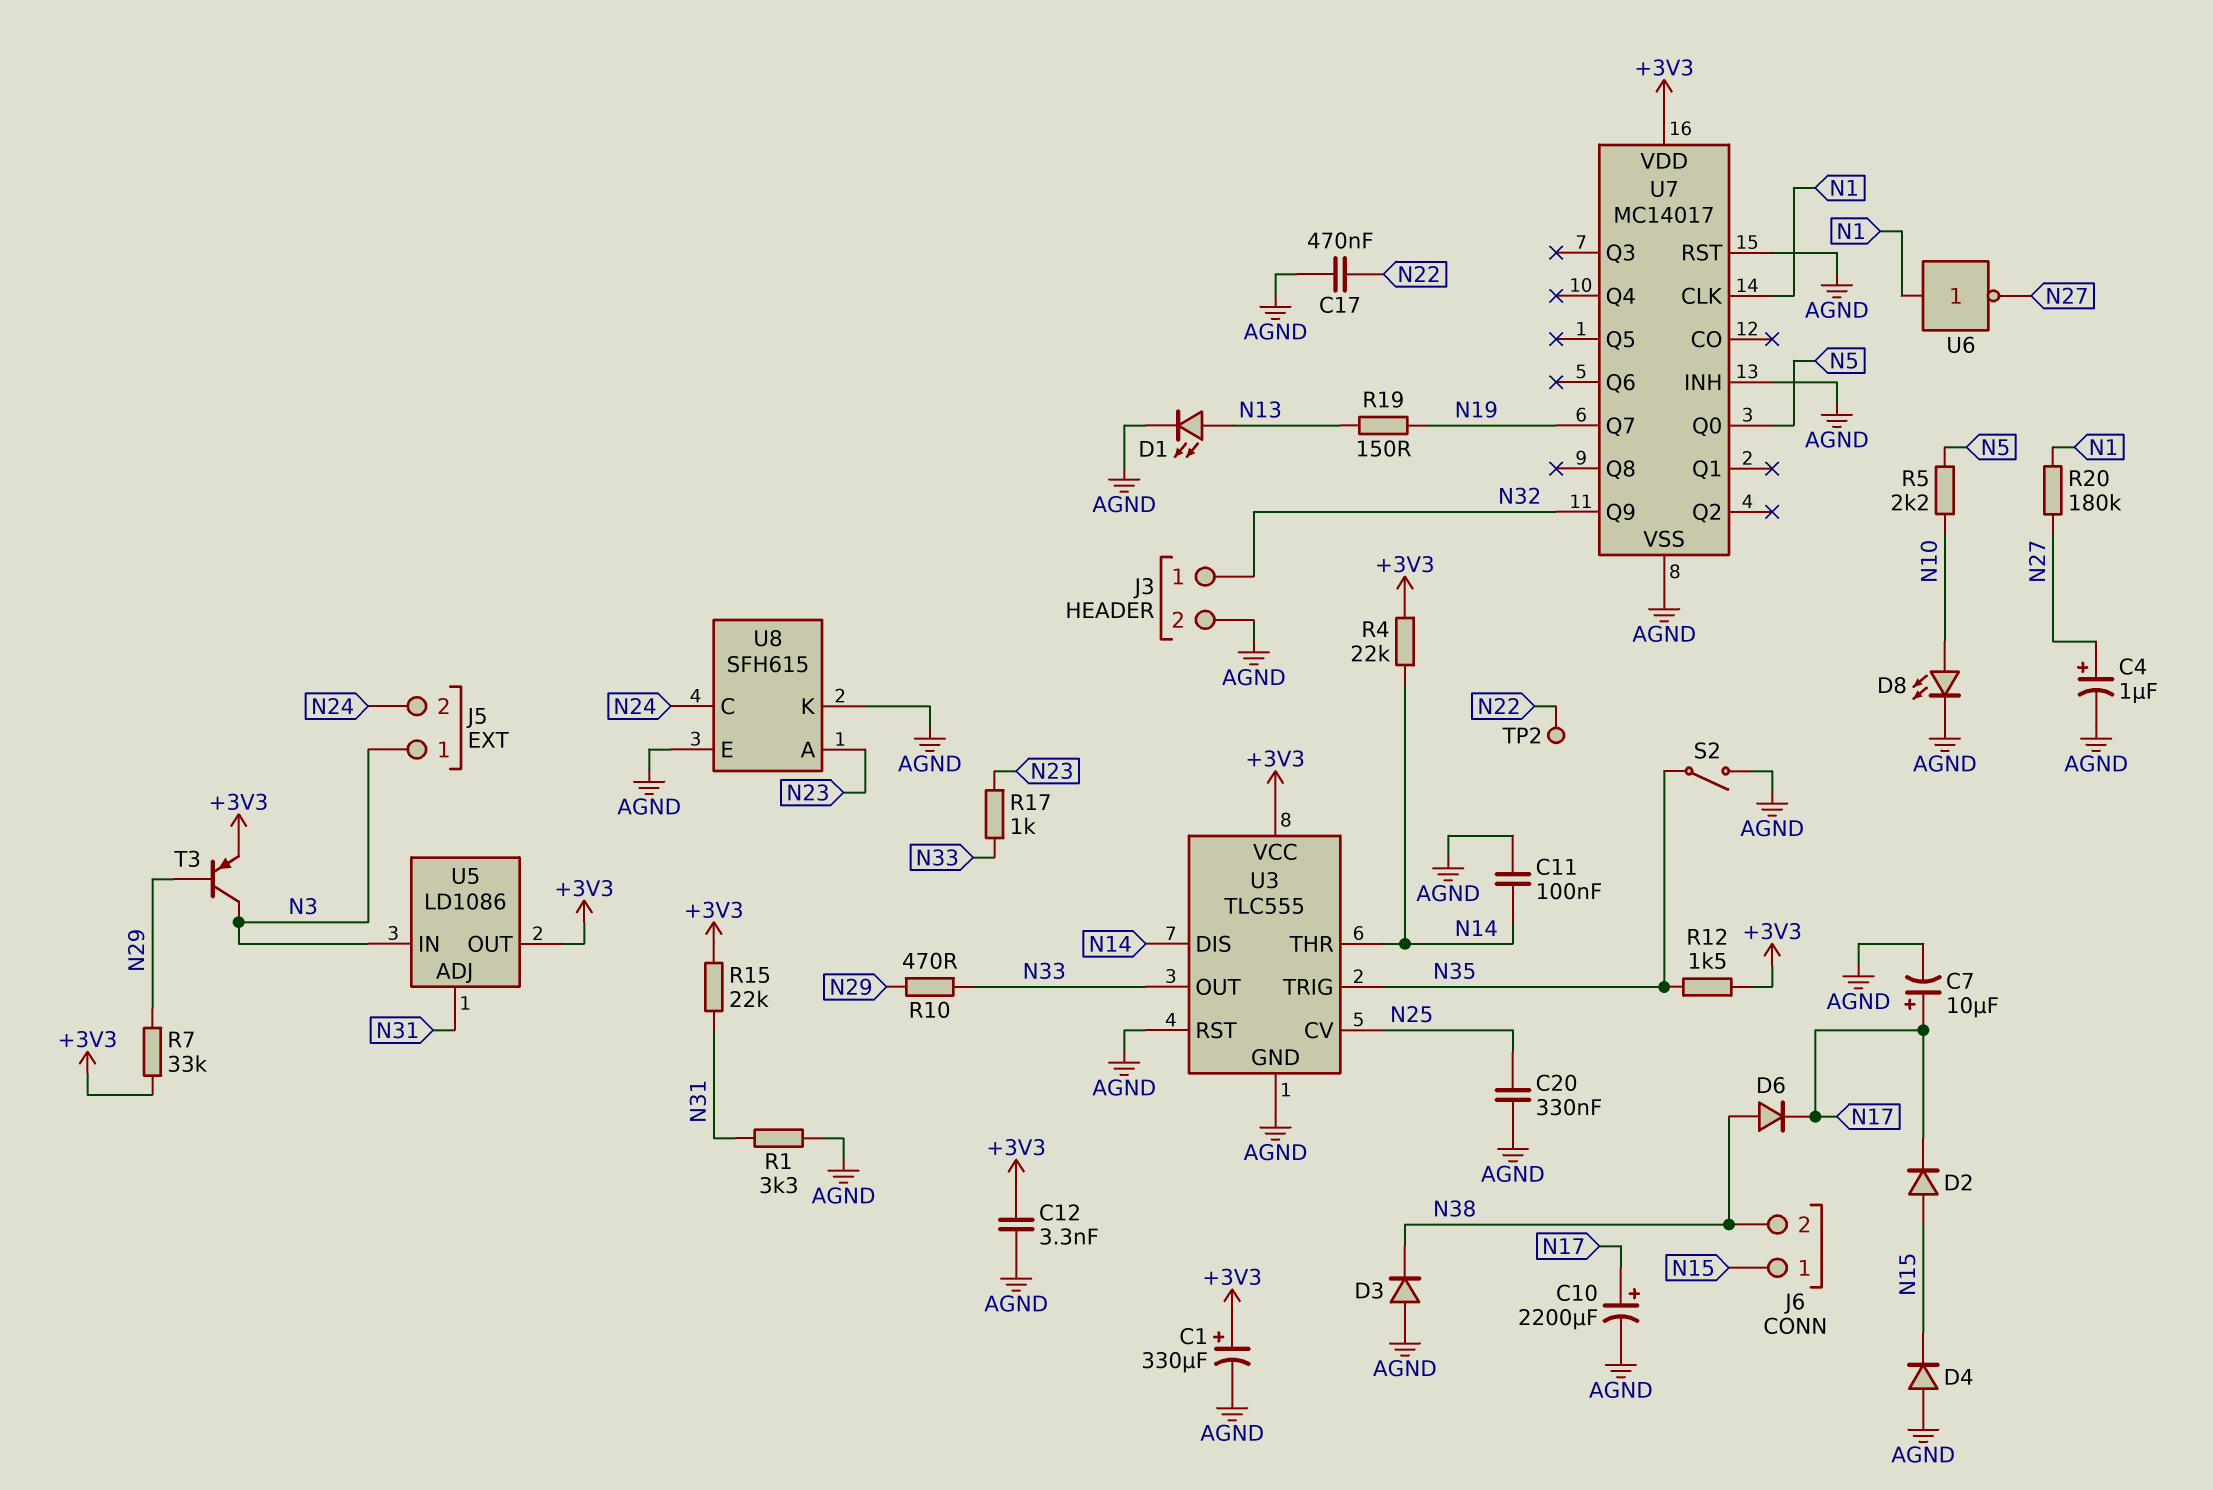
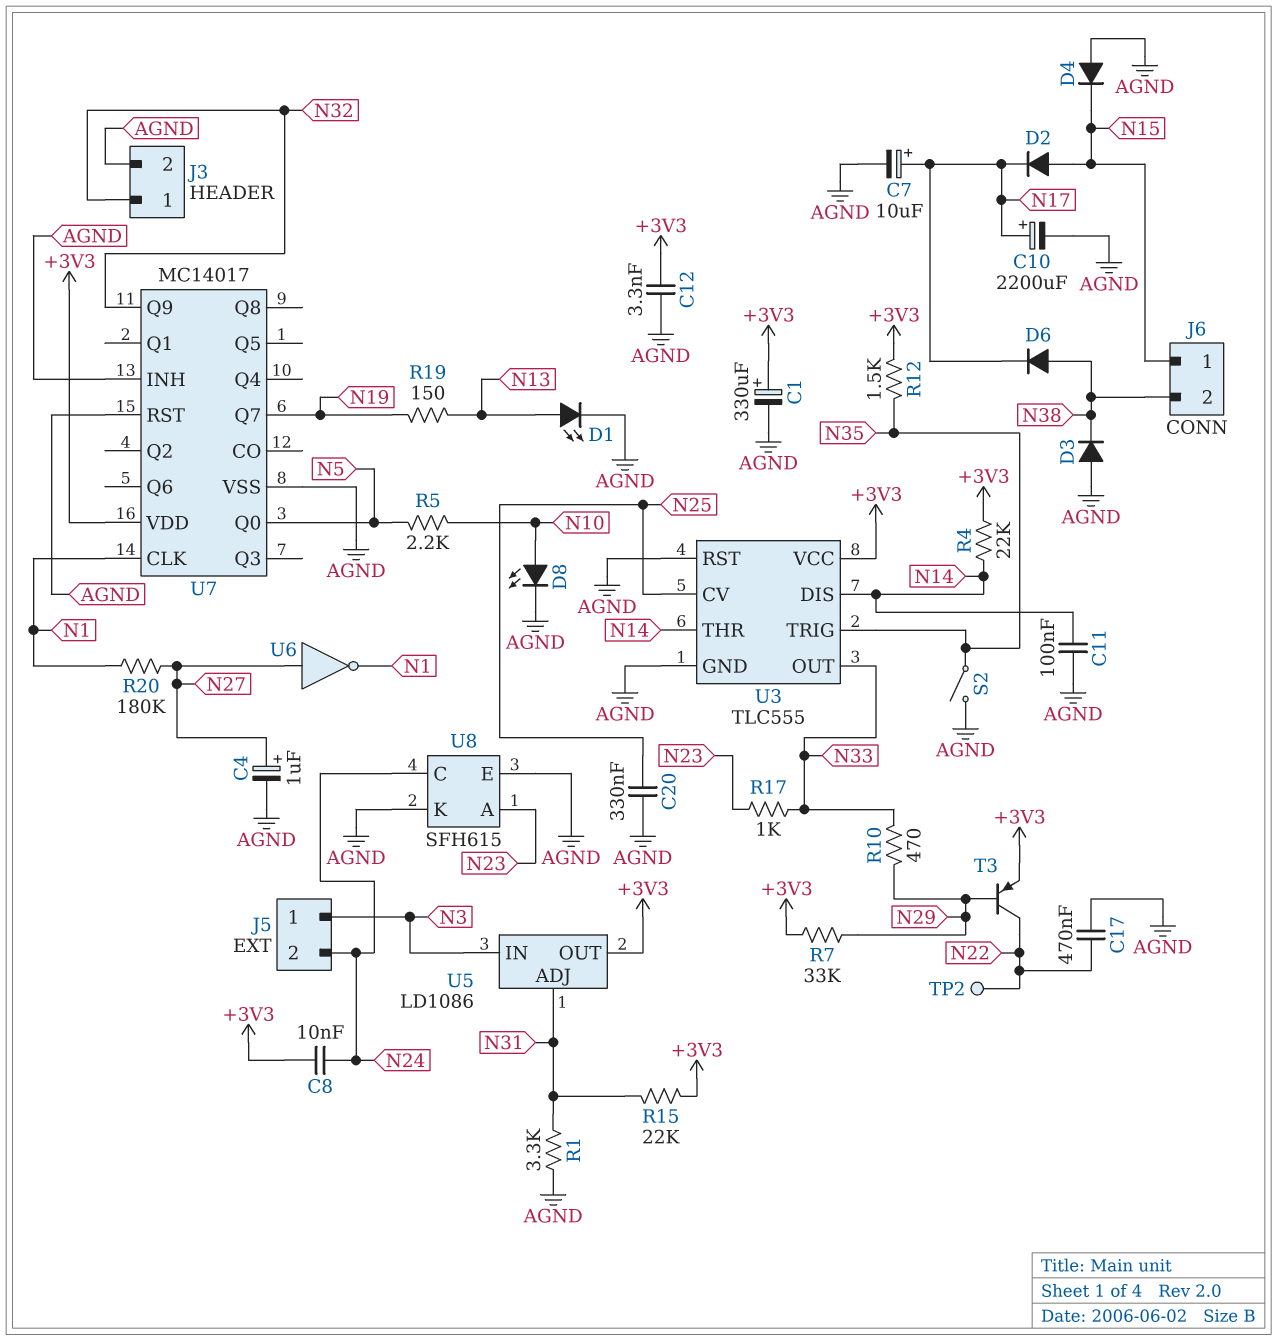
C8: none -> 10nF (+3V3, N24)
T3: PNP (B N29, C N3, E +3V3) -> PNP (B N29, C N22, E +3V3)
U6: NOT (in N1, out N27) -> NOT (in N27, out N1)

